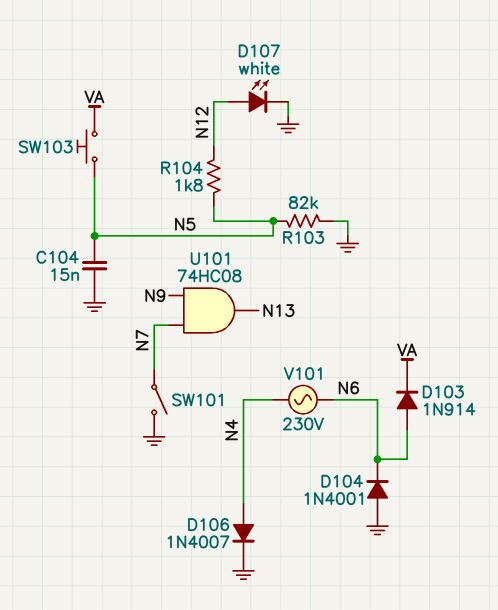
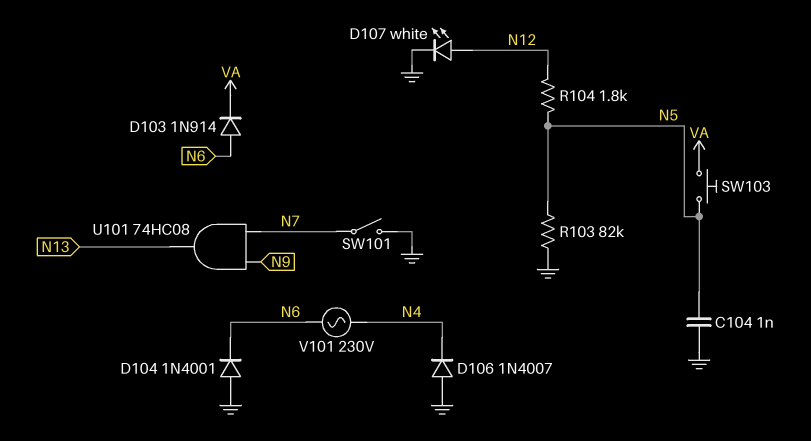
C104: 15nF (GND, N5) -> 1nF (GND, N5)
D106: diode 1N4007 (A N4, K GND) -> diode 1N4007 (A GND, K N4)

